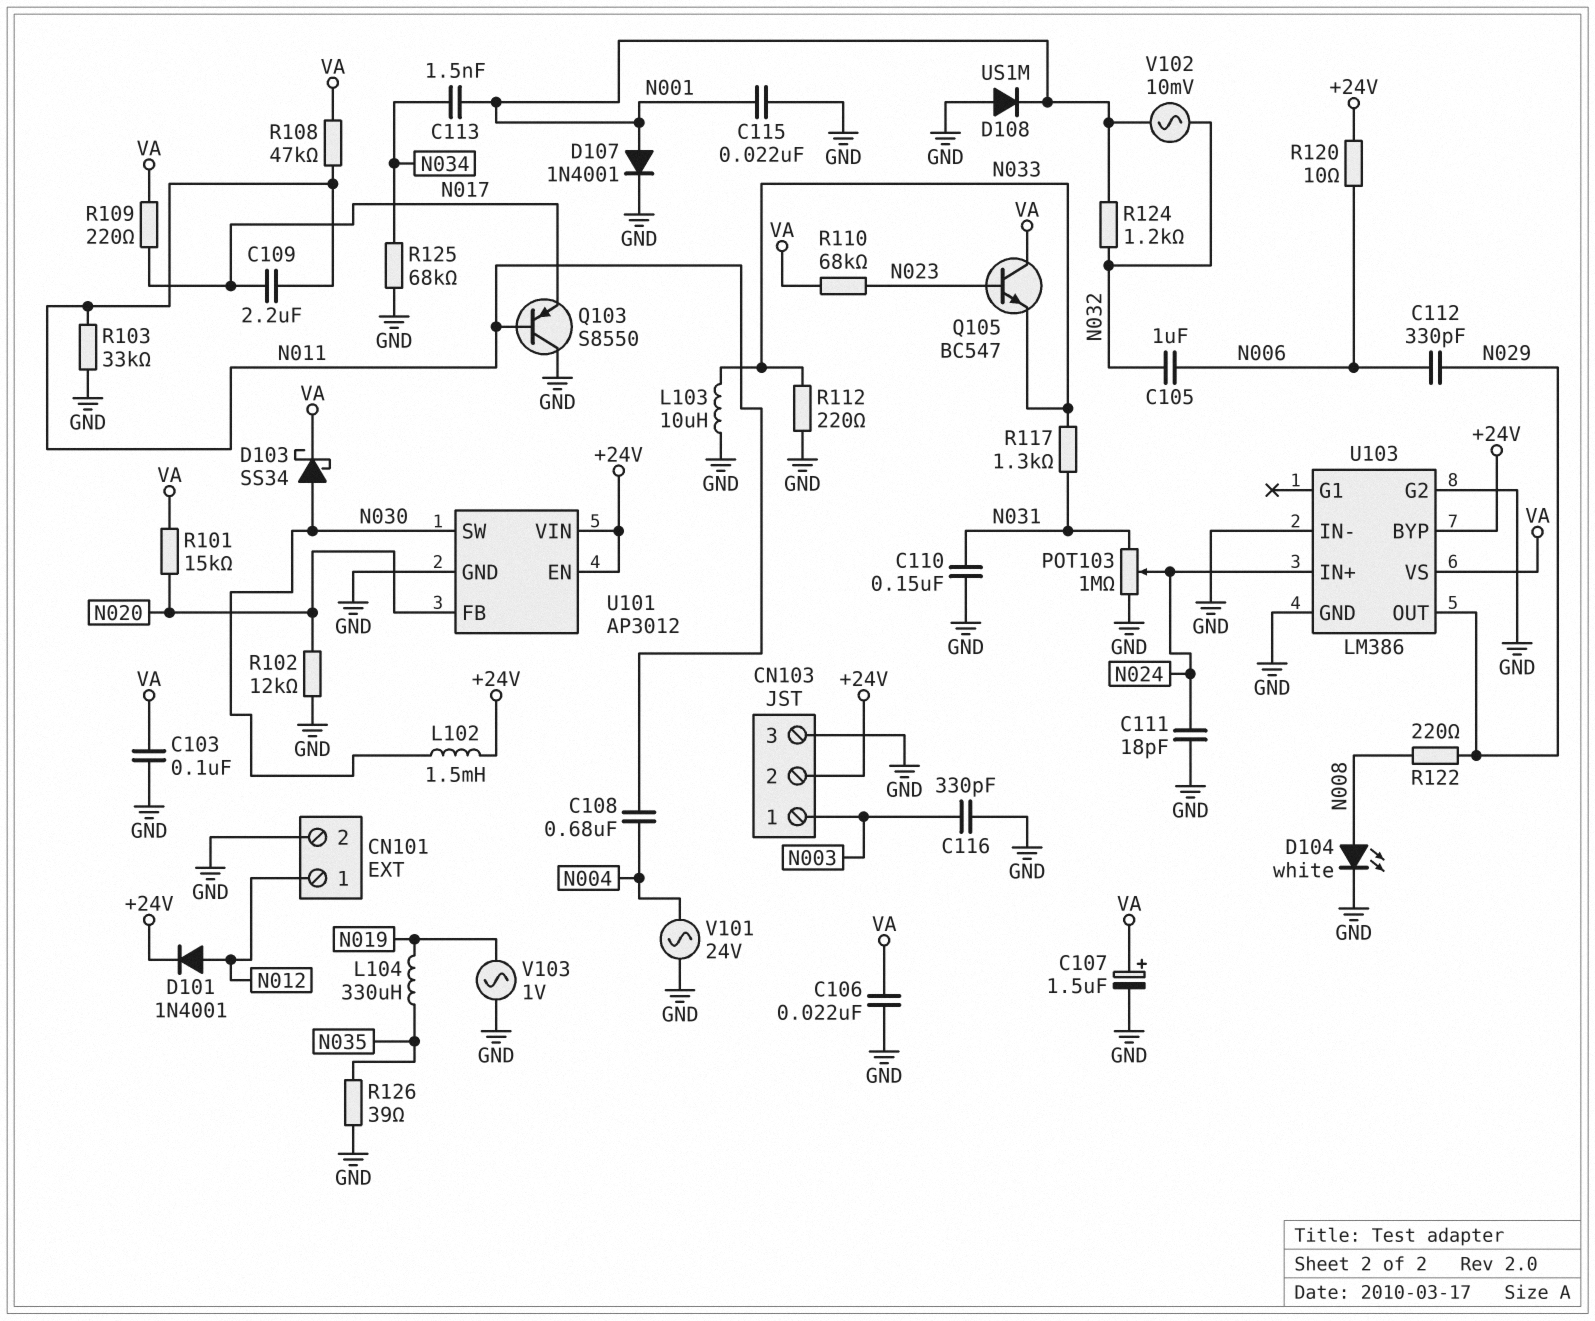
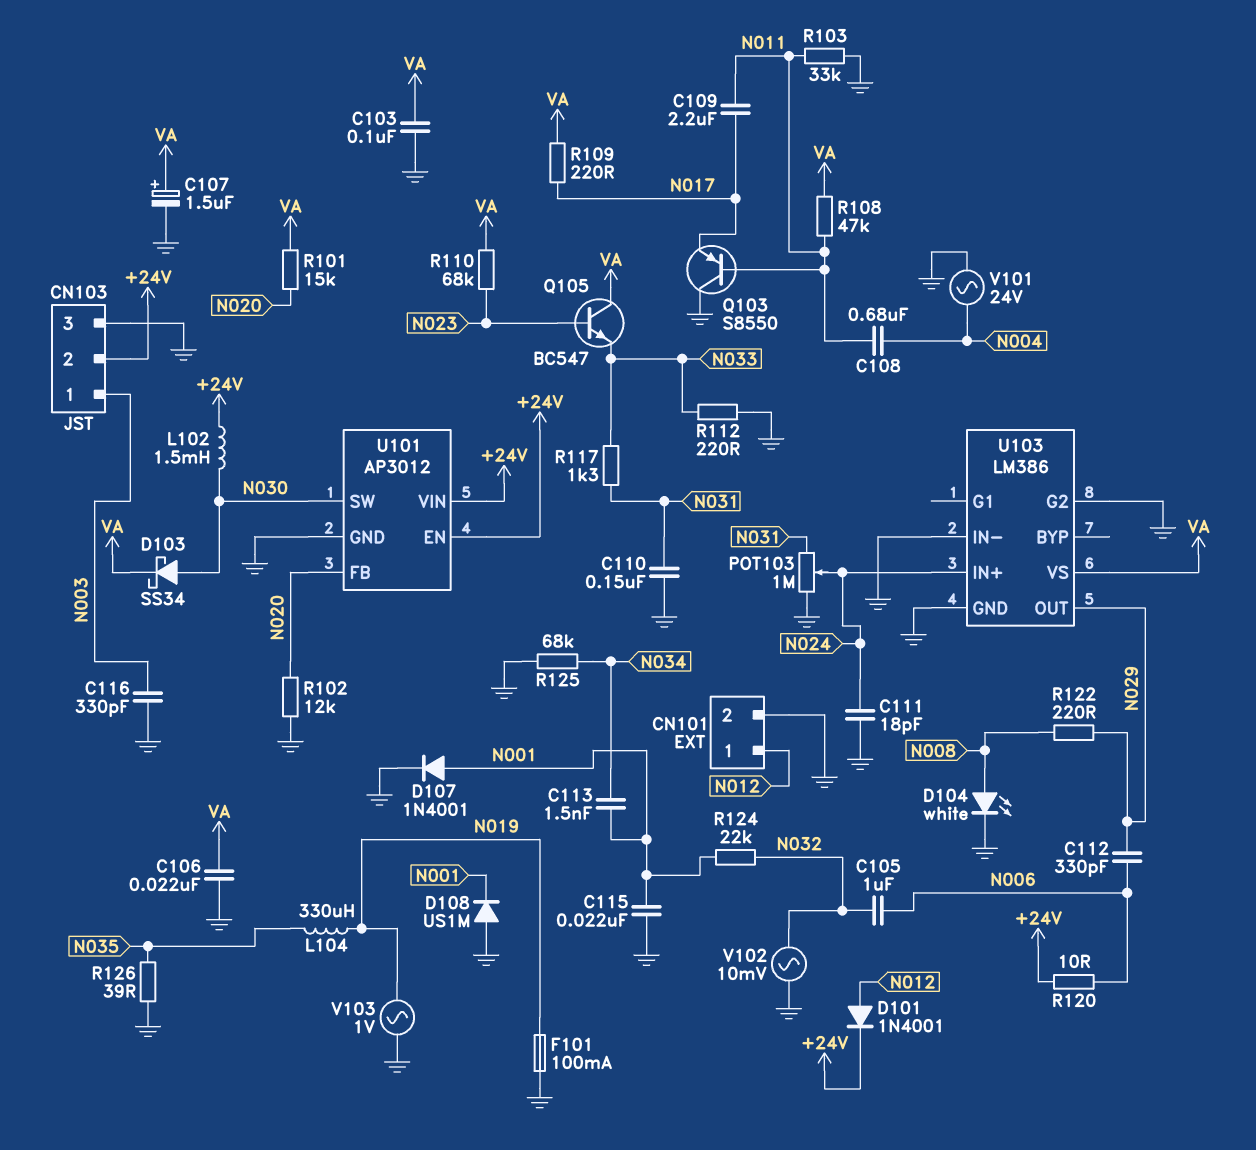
F101: none -> 100mA (GND, N019)
L103: 10uH (GND, N033) -> none
R124: 1.2k (N001, N032) -> 22k (N001, N032)
U103 pin BYP: +24V -> none
V102: AC 10mV (N001, N032) -> AC 10mV (GND, N032)

